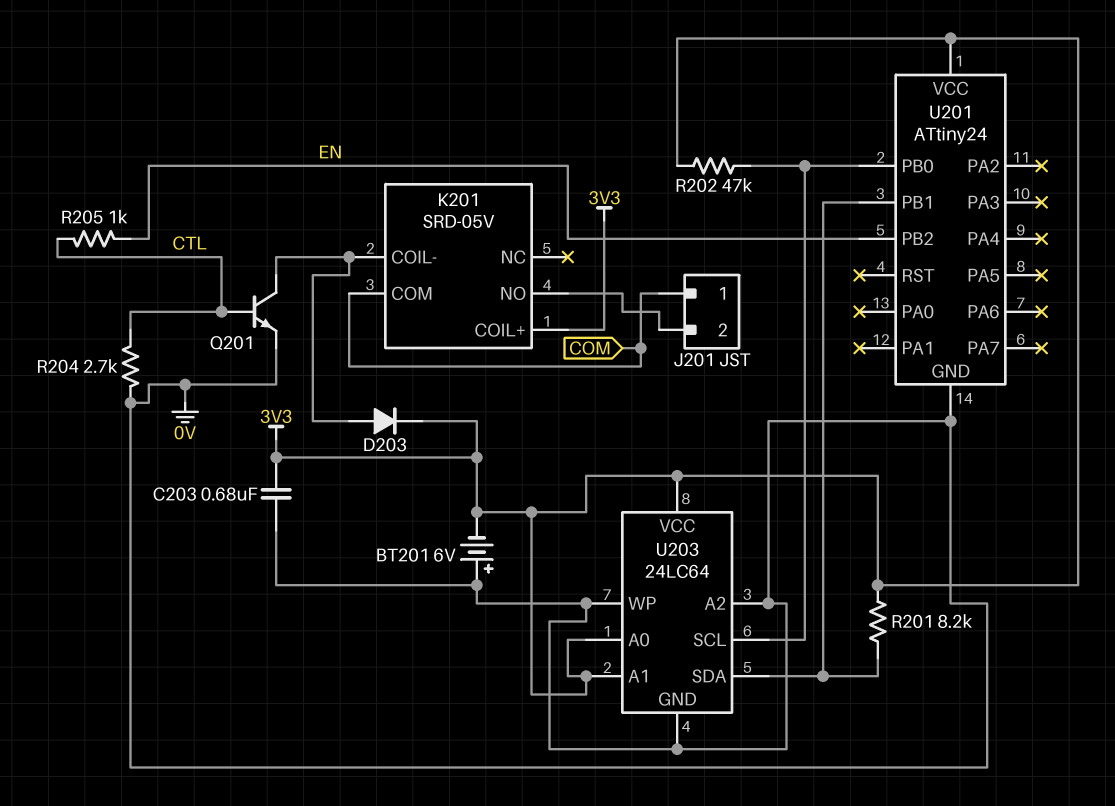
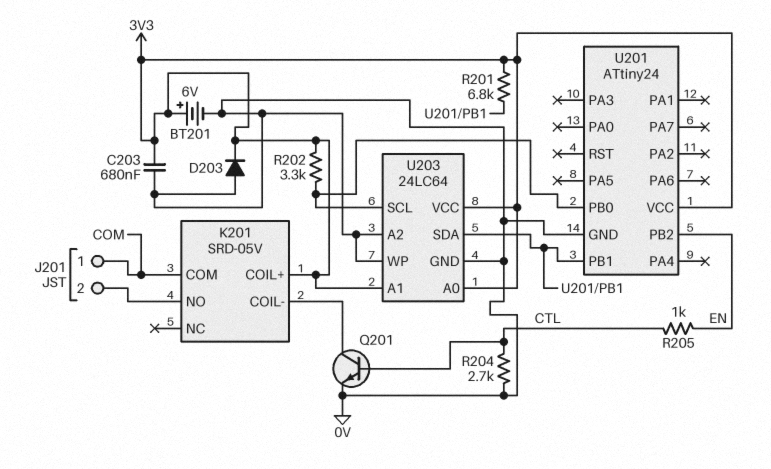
BT201: 6V (plus 0V, minus 3V3) -> 6V (plus 3V3, minus 0V)
D203: diode (A K201/COIL-, K 3V3) -> diode (A 0V, K 3V3)
R201: 8.2k (3V3, U201/PB1) -> 6.8k (3V3, U201/PB1)
R202: 47k (3V3, U201/PB0) -> 3.3k (3V3, U201/PB0)

